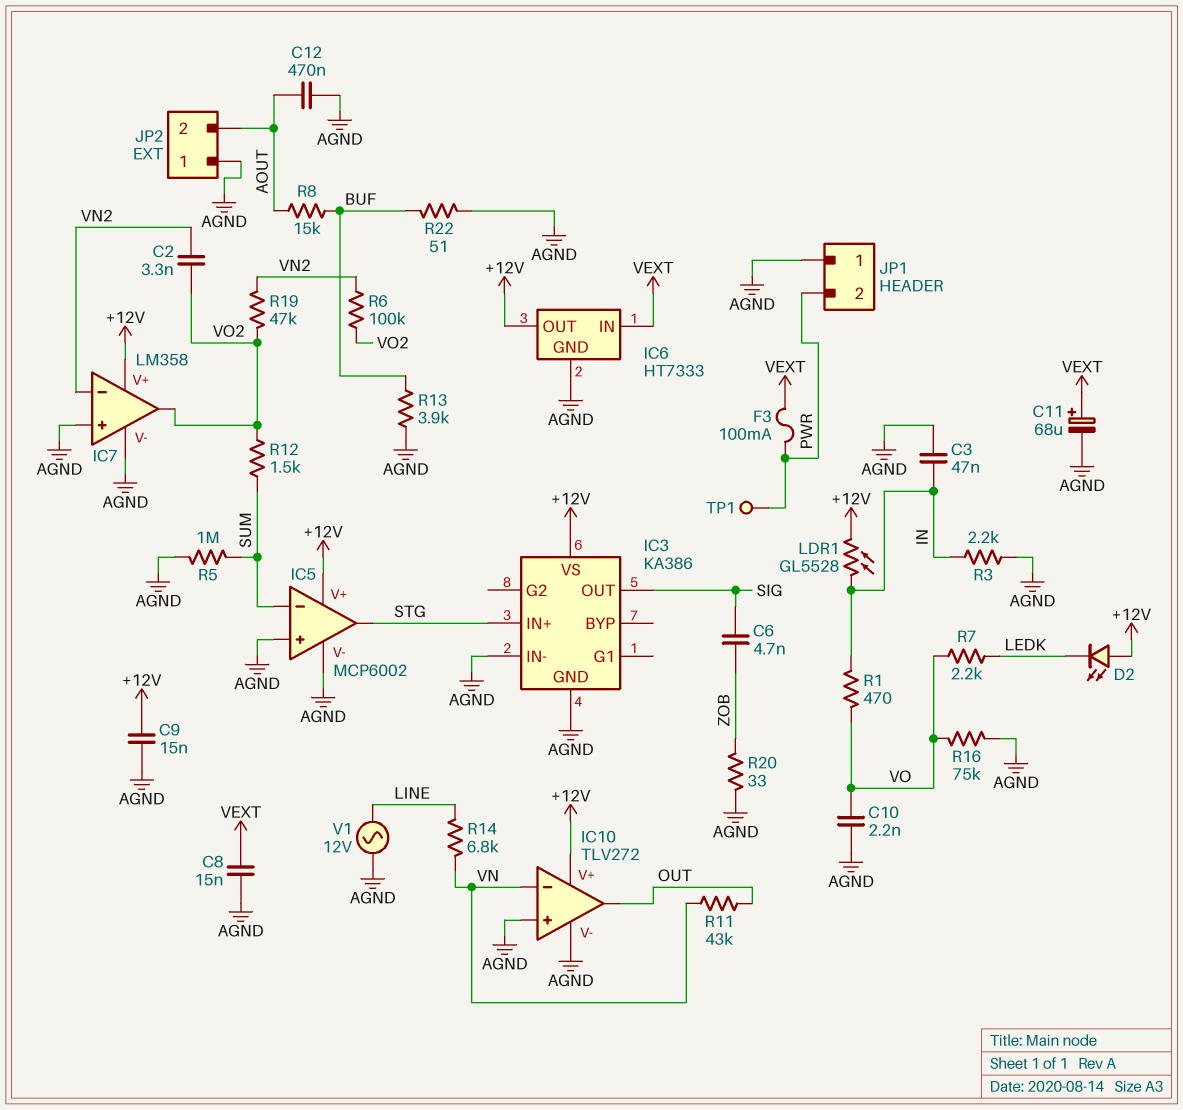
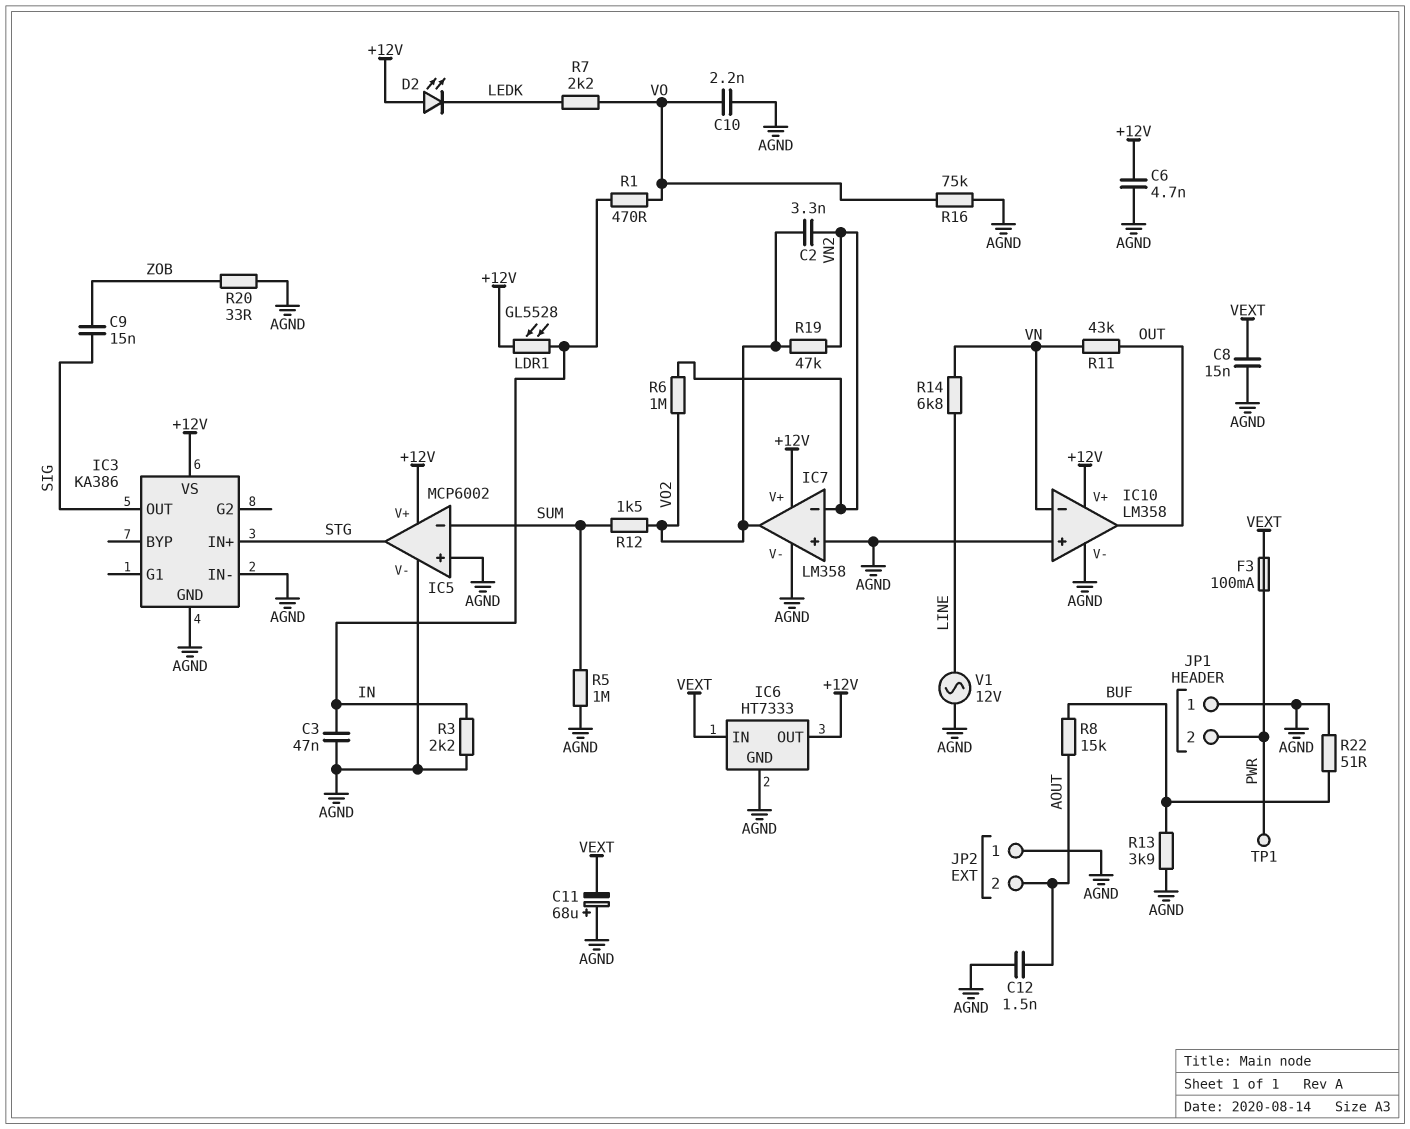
C6: 4.7nF (SIG, ZOB) -> 4.7nF (+12V, AGND)
C9: 15nF (+12V, AGND) -> 15nF (SIG, ZOB)
C11: 68uF (plus VEXT, minus AGND) -> 68uF (plus AGND, minus VEXT)
C12: 470nF (AGND, AOUT) -> 1.5nF (AGND, AOUT)
IC10: TLV272 -> LM358
R6: 100k (VN2, VO2) -> 1M (VN2, VO2)

